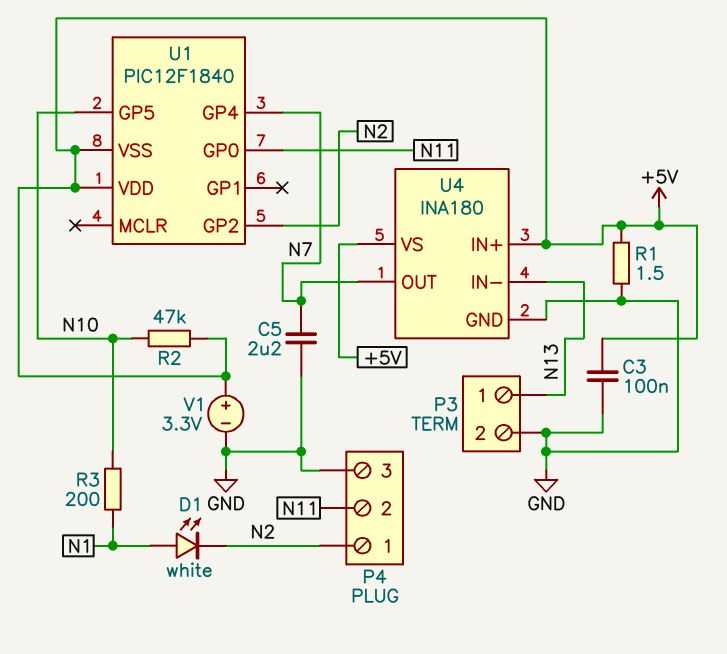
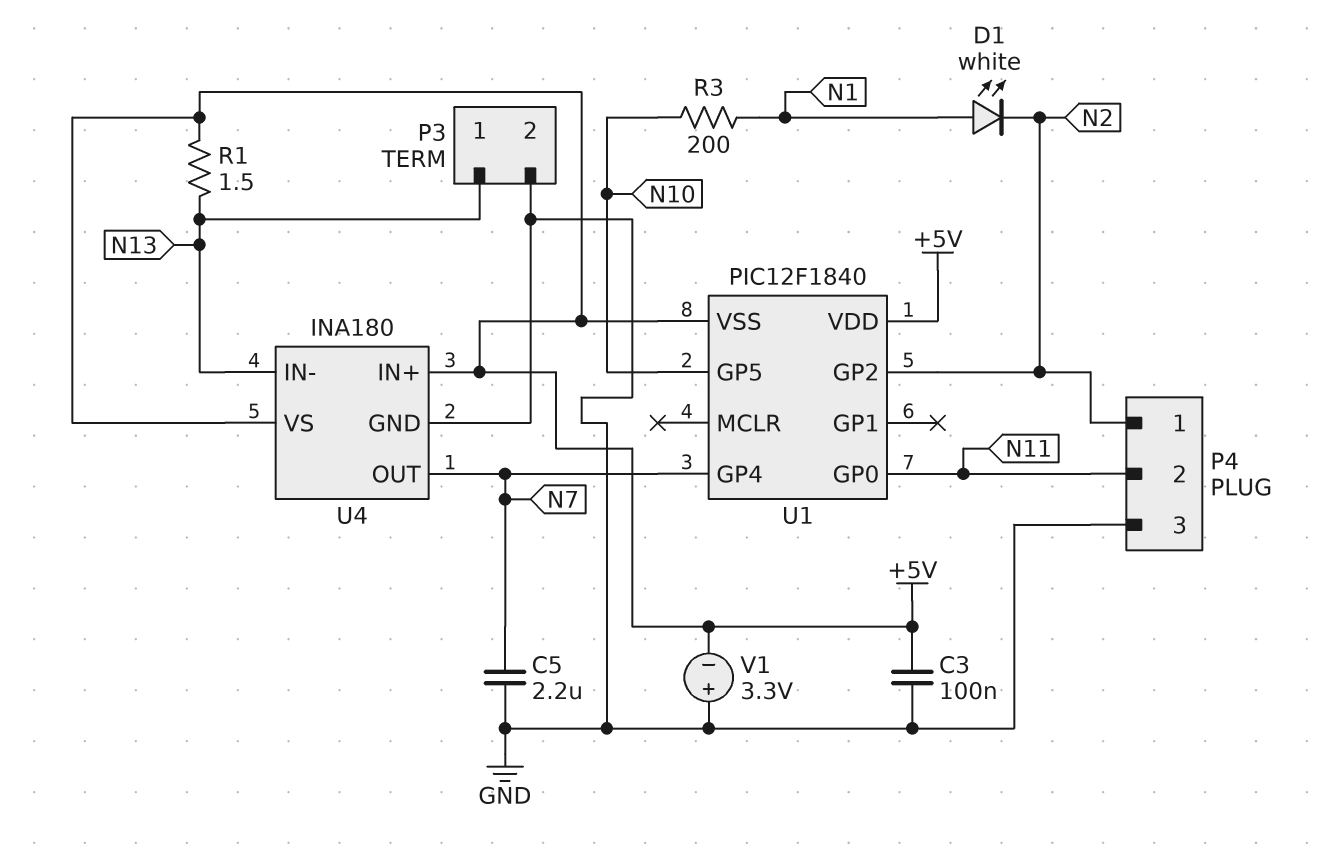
R1: 1.5 (+5V, GND) -> 1.5 (+5V, N13)
R2: 47k (+5V, N10) -> none
V1: 3.3V (plus +5V, minus GND) -> 3.3V (plus GND, minus +5V)

